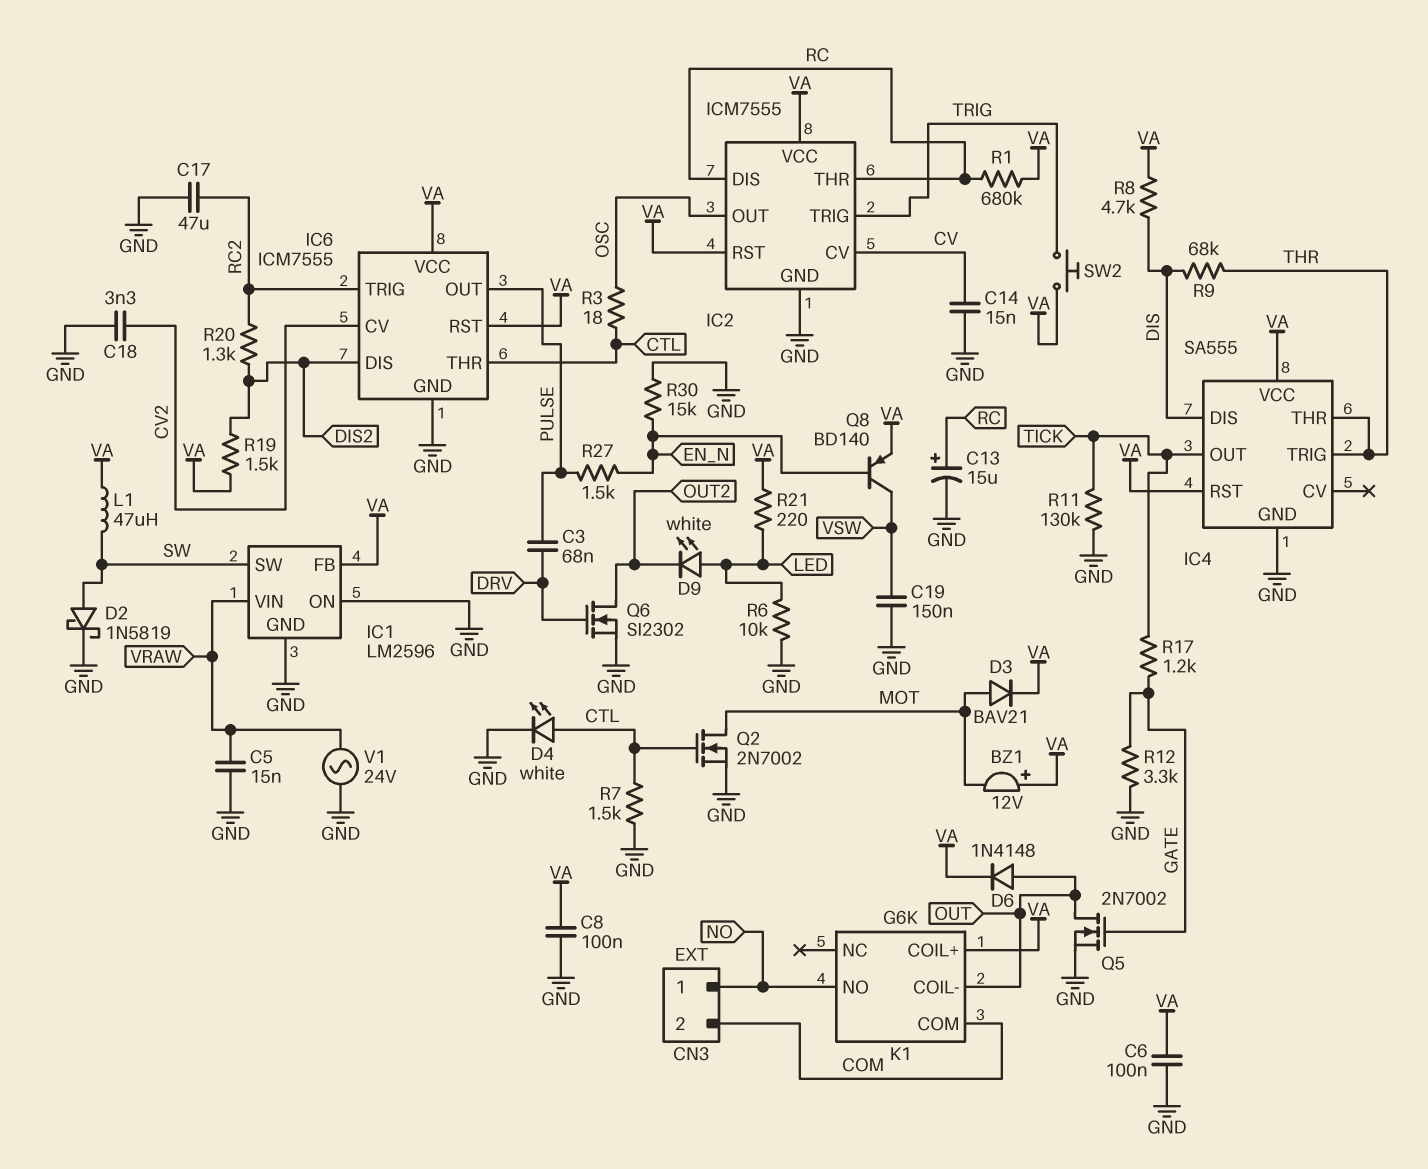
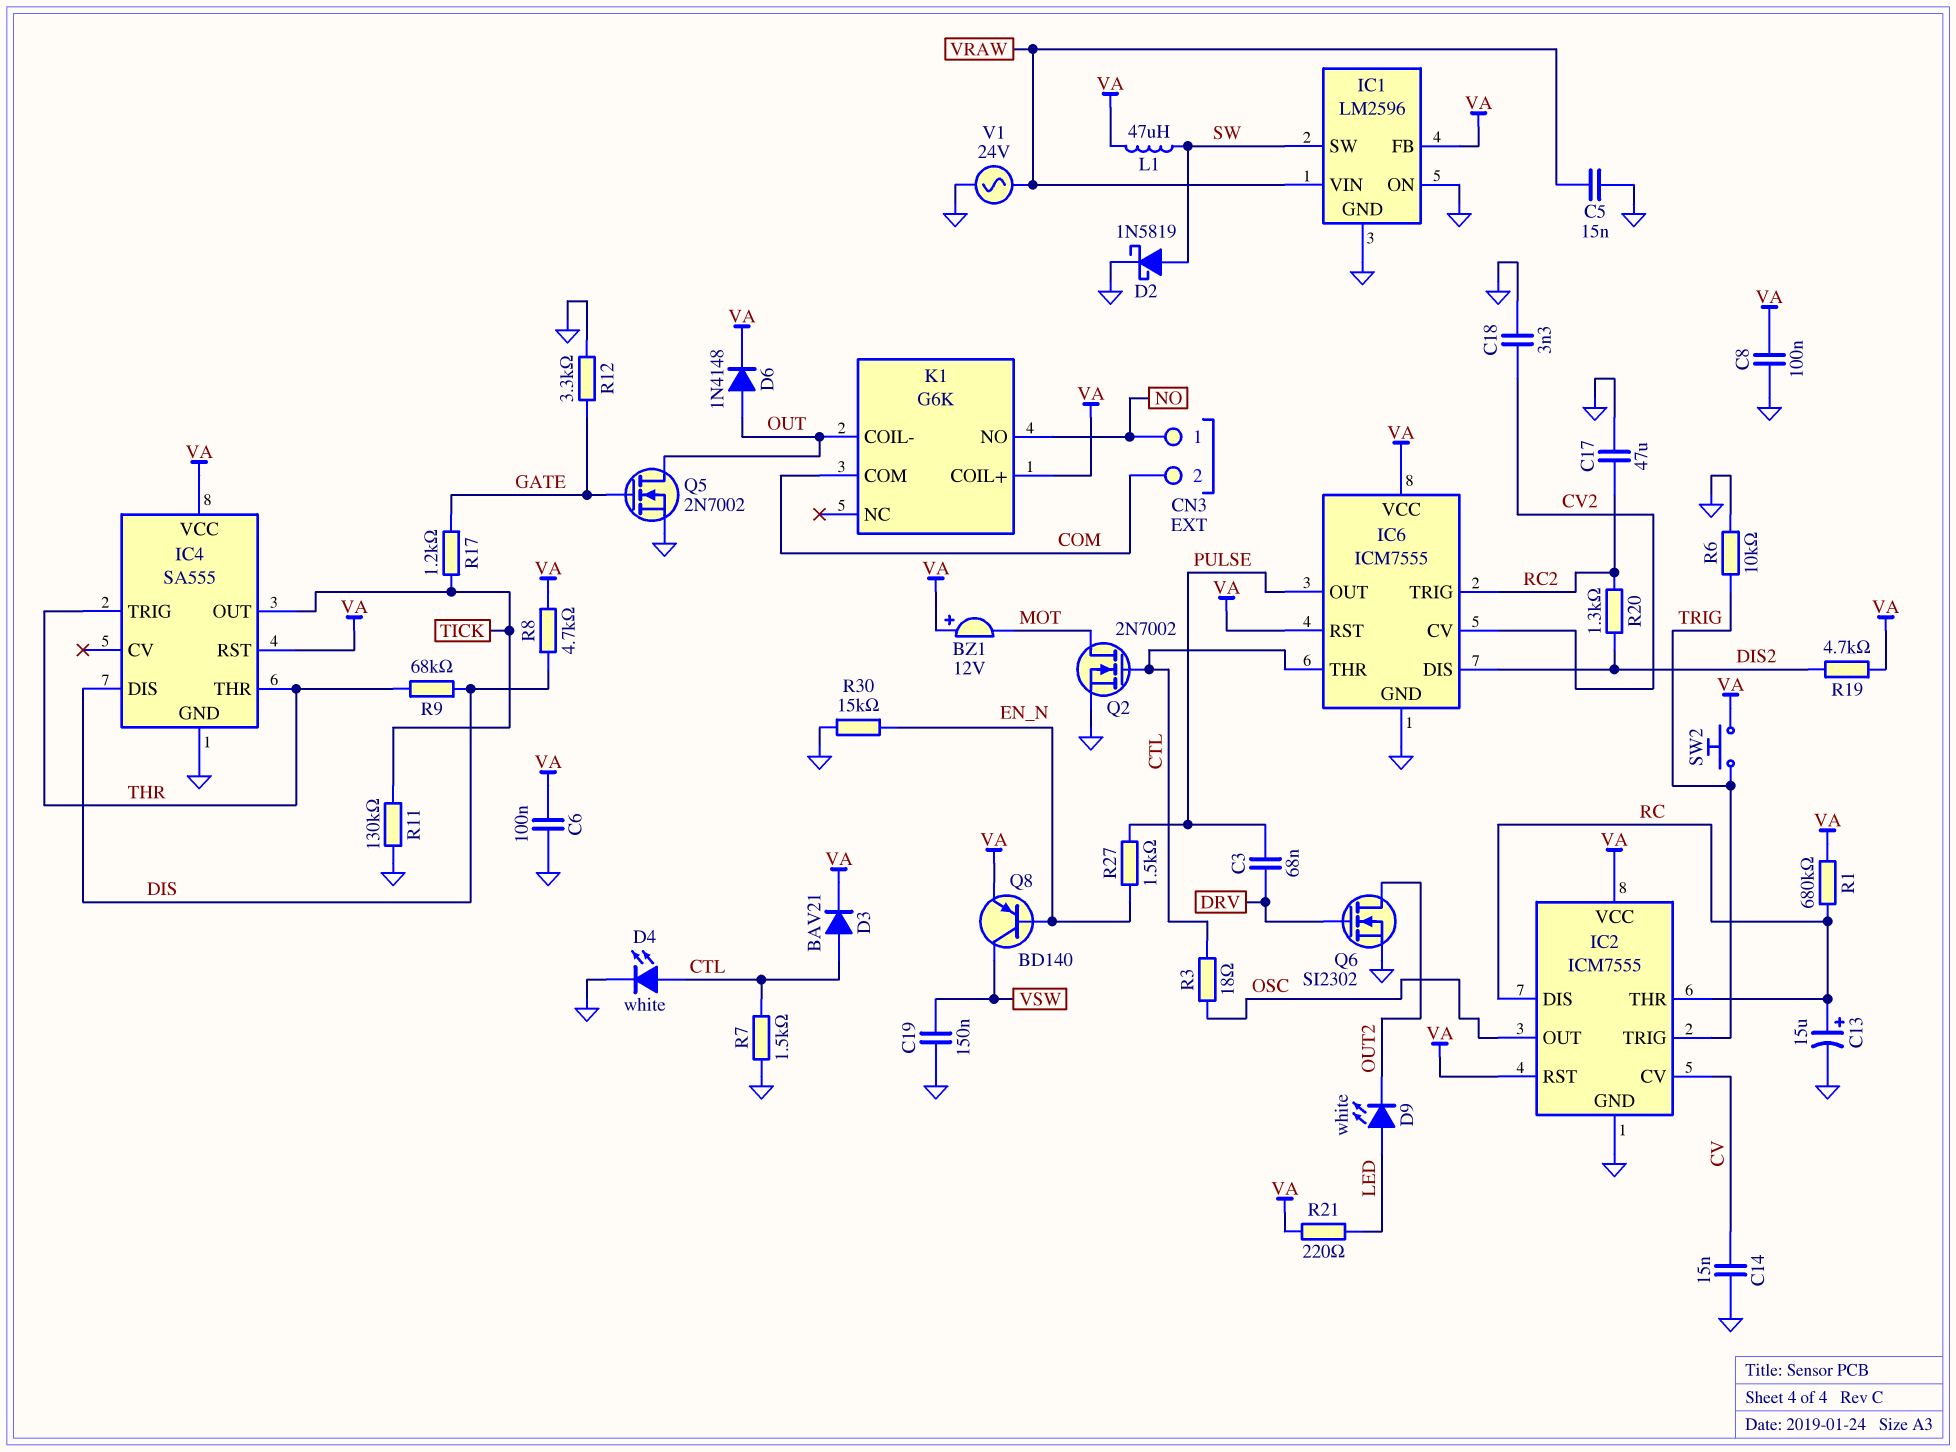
D3: diode BAV21 (A MOT, K VA) -> diode BAV21 (A CTL, K VA)
R6: 10k (GND, LED) -> 10k (GND, TRIG)
R19: 1.5k (DIS2, VA) -> 4.7k (DIS2, VA)

